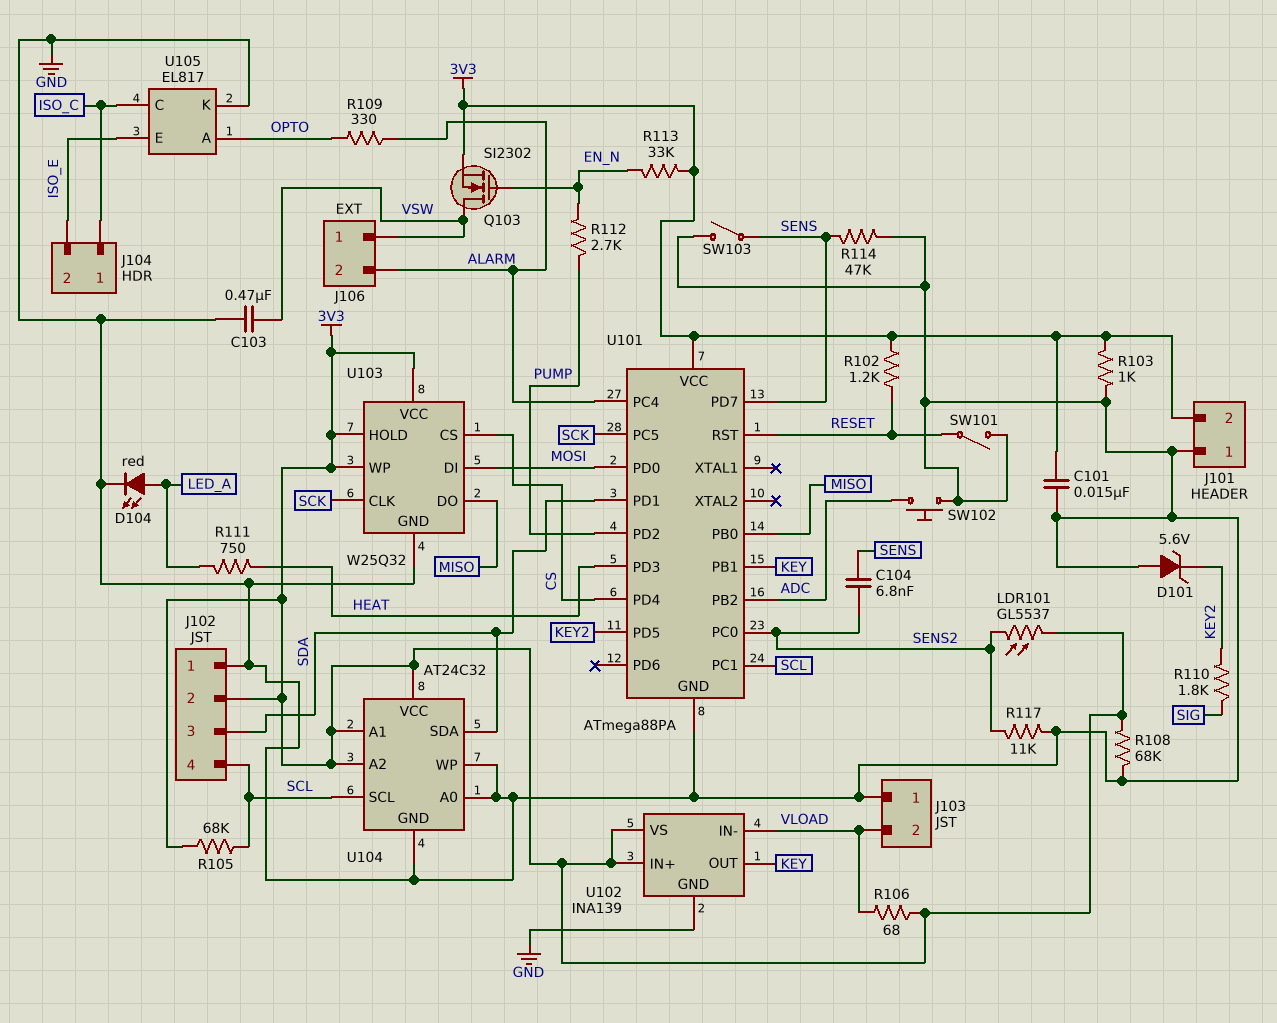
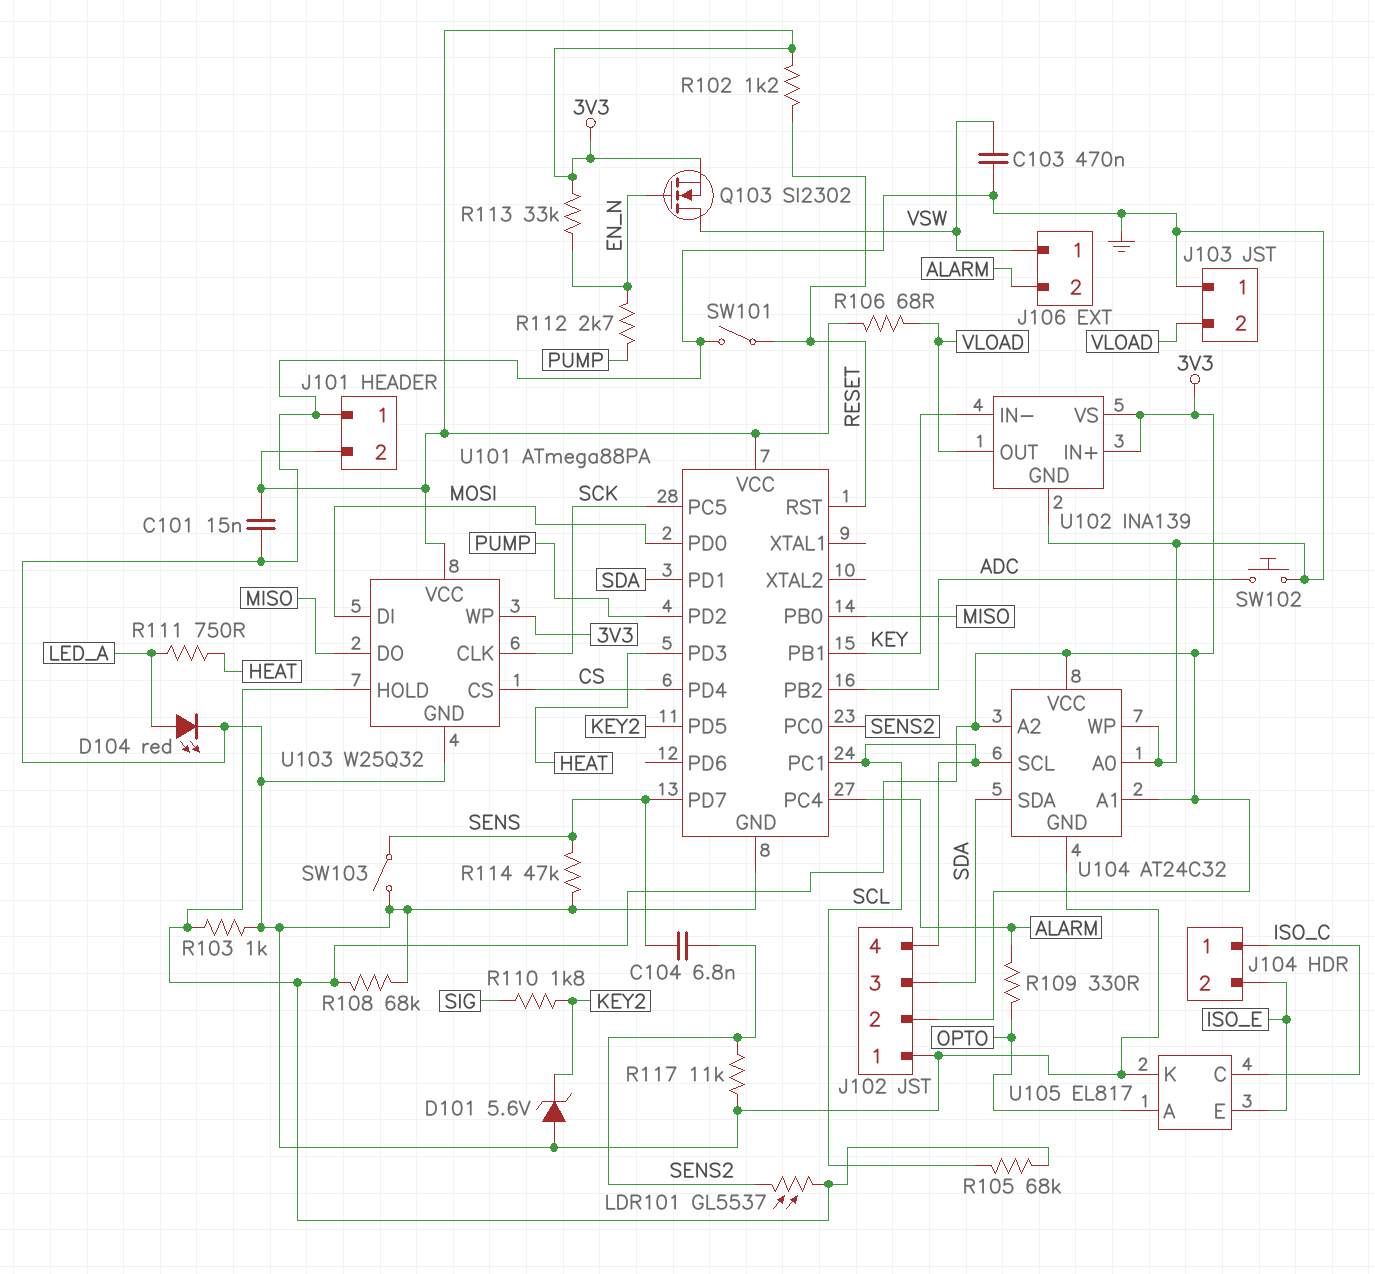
U102 pin IN-: VLOAD -> KEY
U102 pin OUT: KEY -> VLOAD

